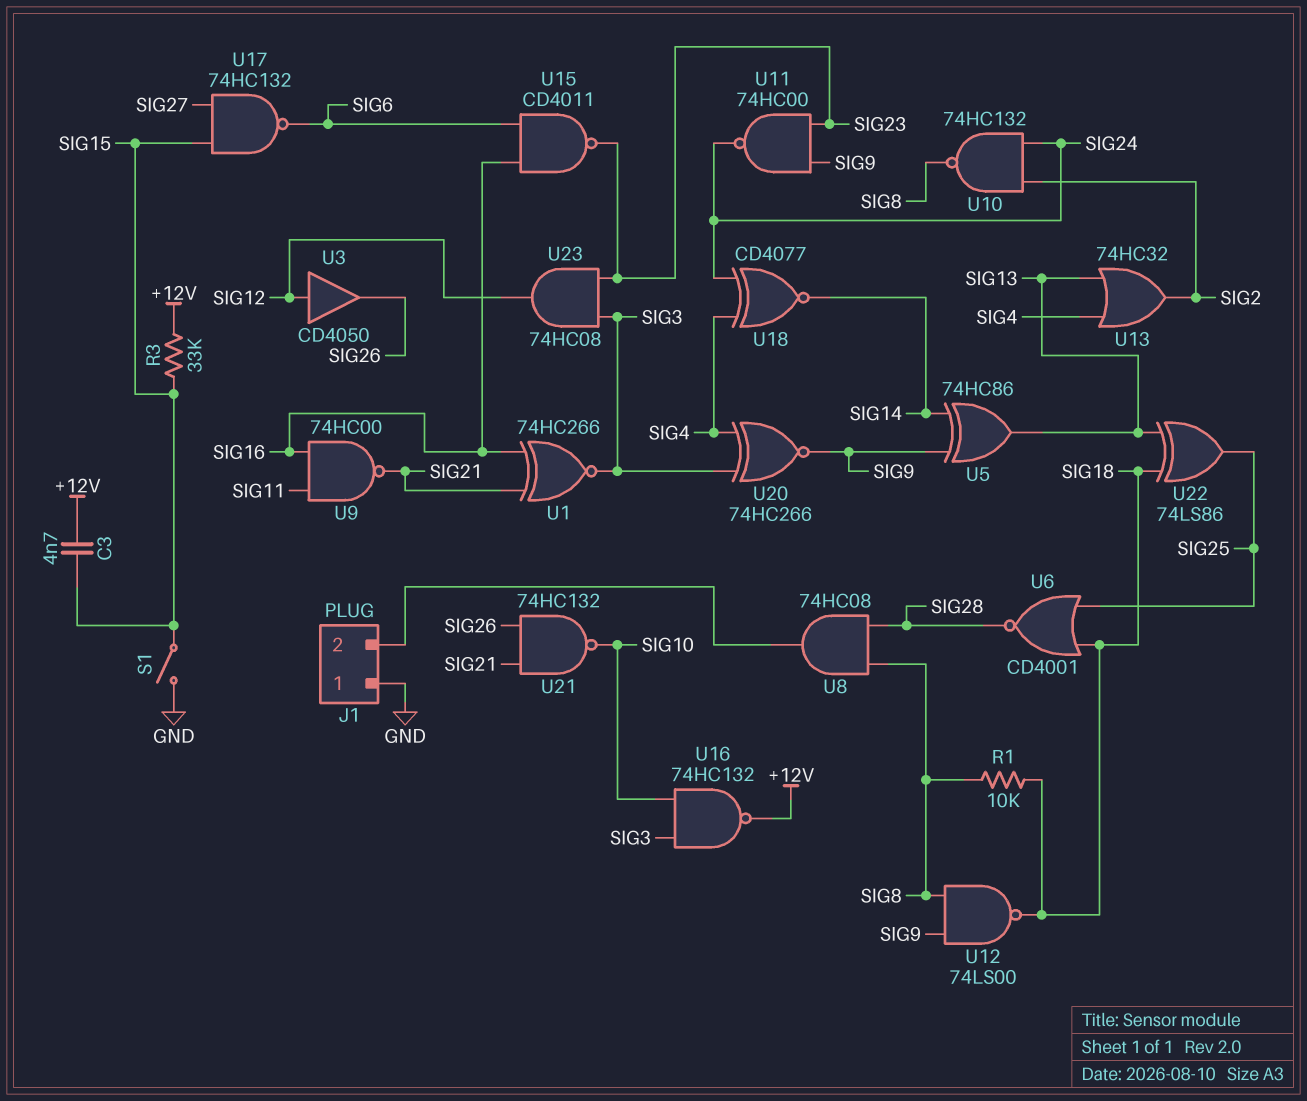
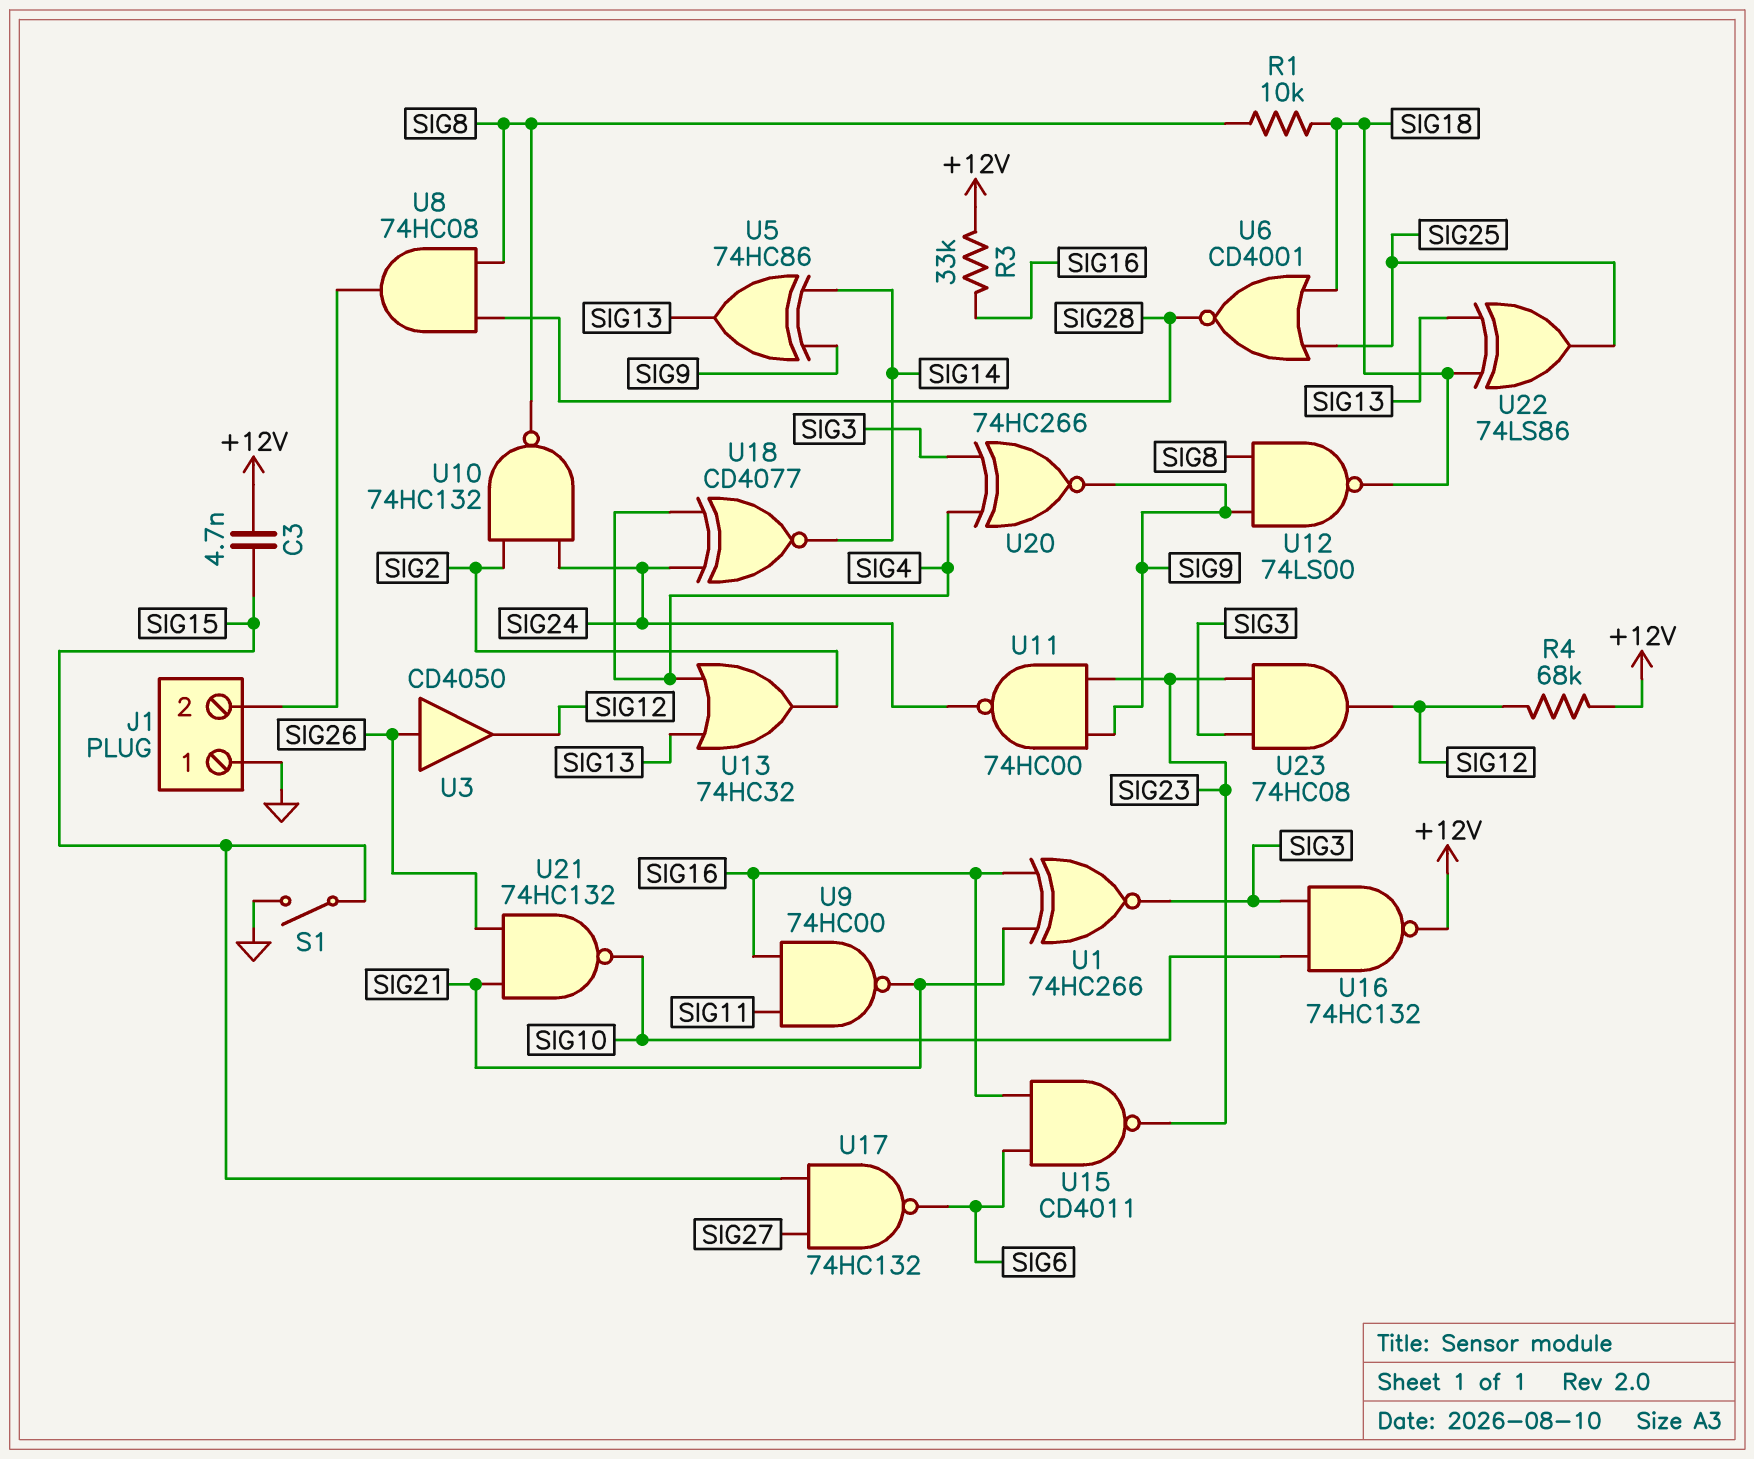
R3: 33k (+12V, SIG15) -> 33k (+12V, SIG16)
R4: none -> 68k (+12V, SIG12)
U3: buffer CD4050 (in SIG12, out SIG26) -> buffer CD4050 (in SIG26, out SIG12)

